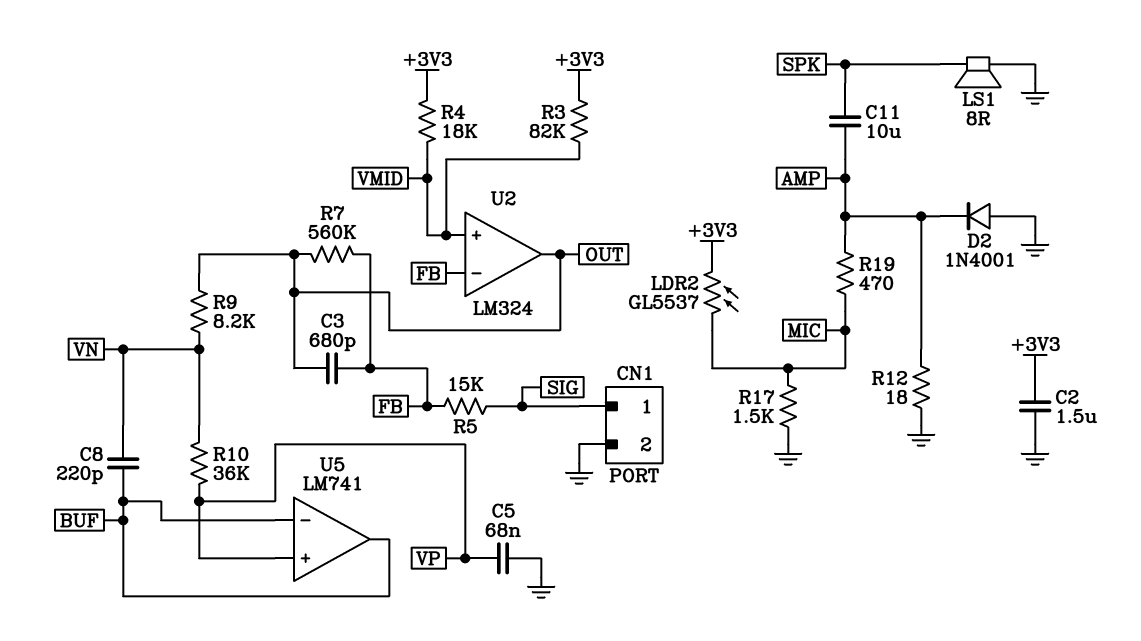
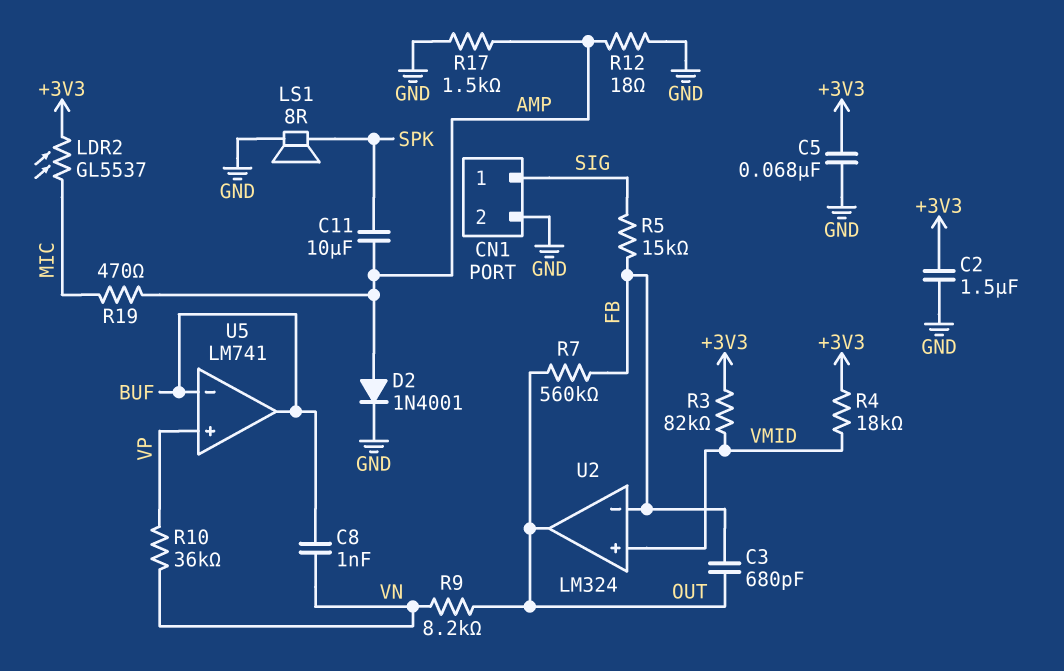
C5: 68nF (GND, VP) -> 68nF (+3V3, GND)
C8: 220pF (BUF, VN) -> 1nF (BUF, VN)
D2: diode 1N4001 (A GND, K AMP) -> diode 1N4001 (A AMP, K GND)
R17: 1.5k (GND, MIC) -> 1.5k (AMP, GND)

